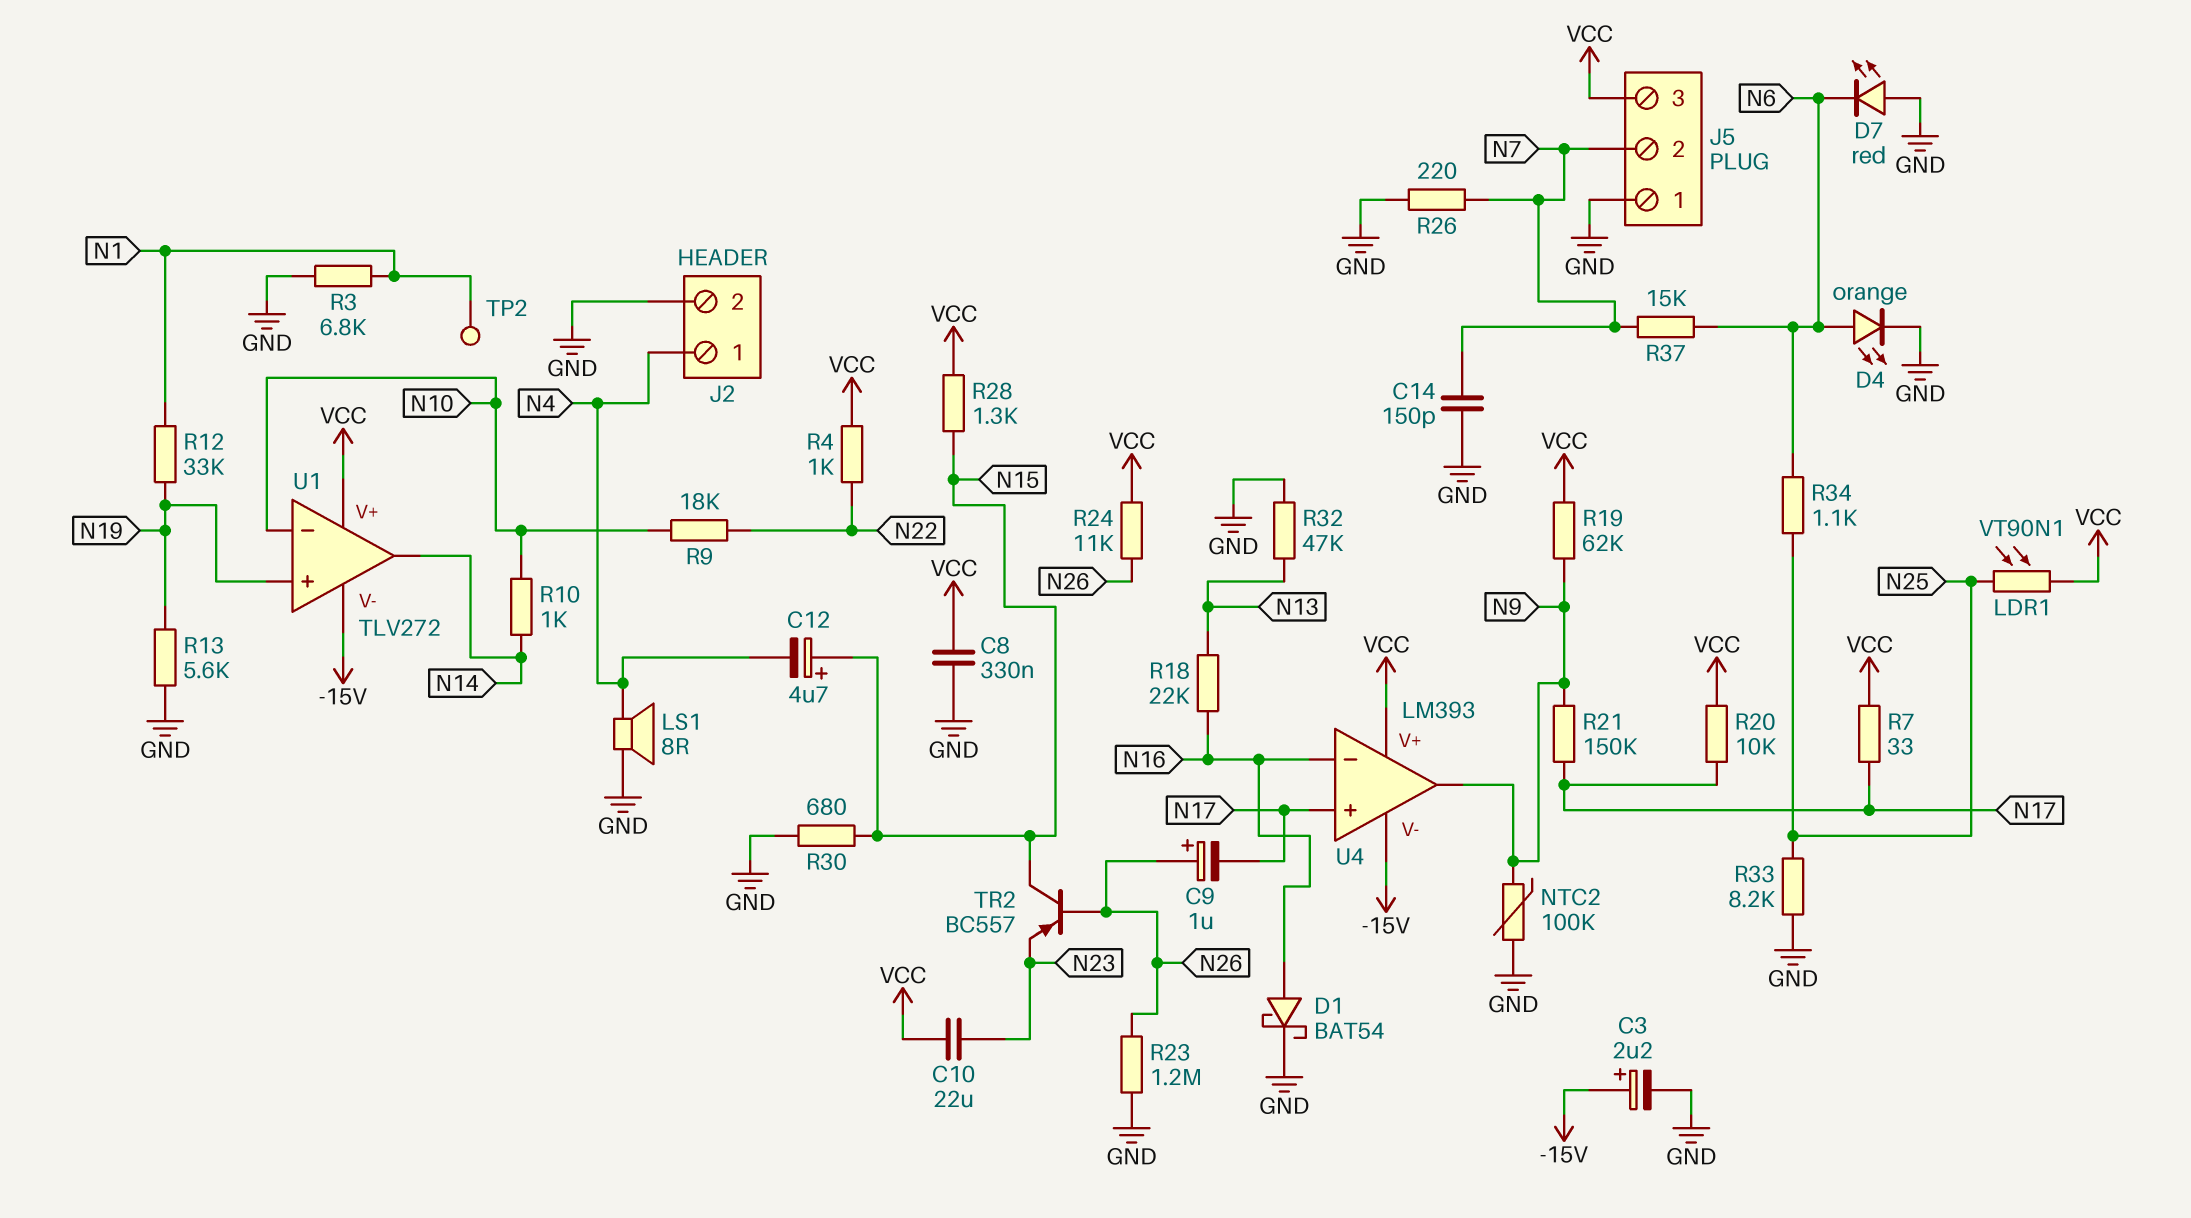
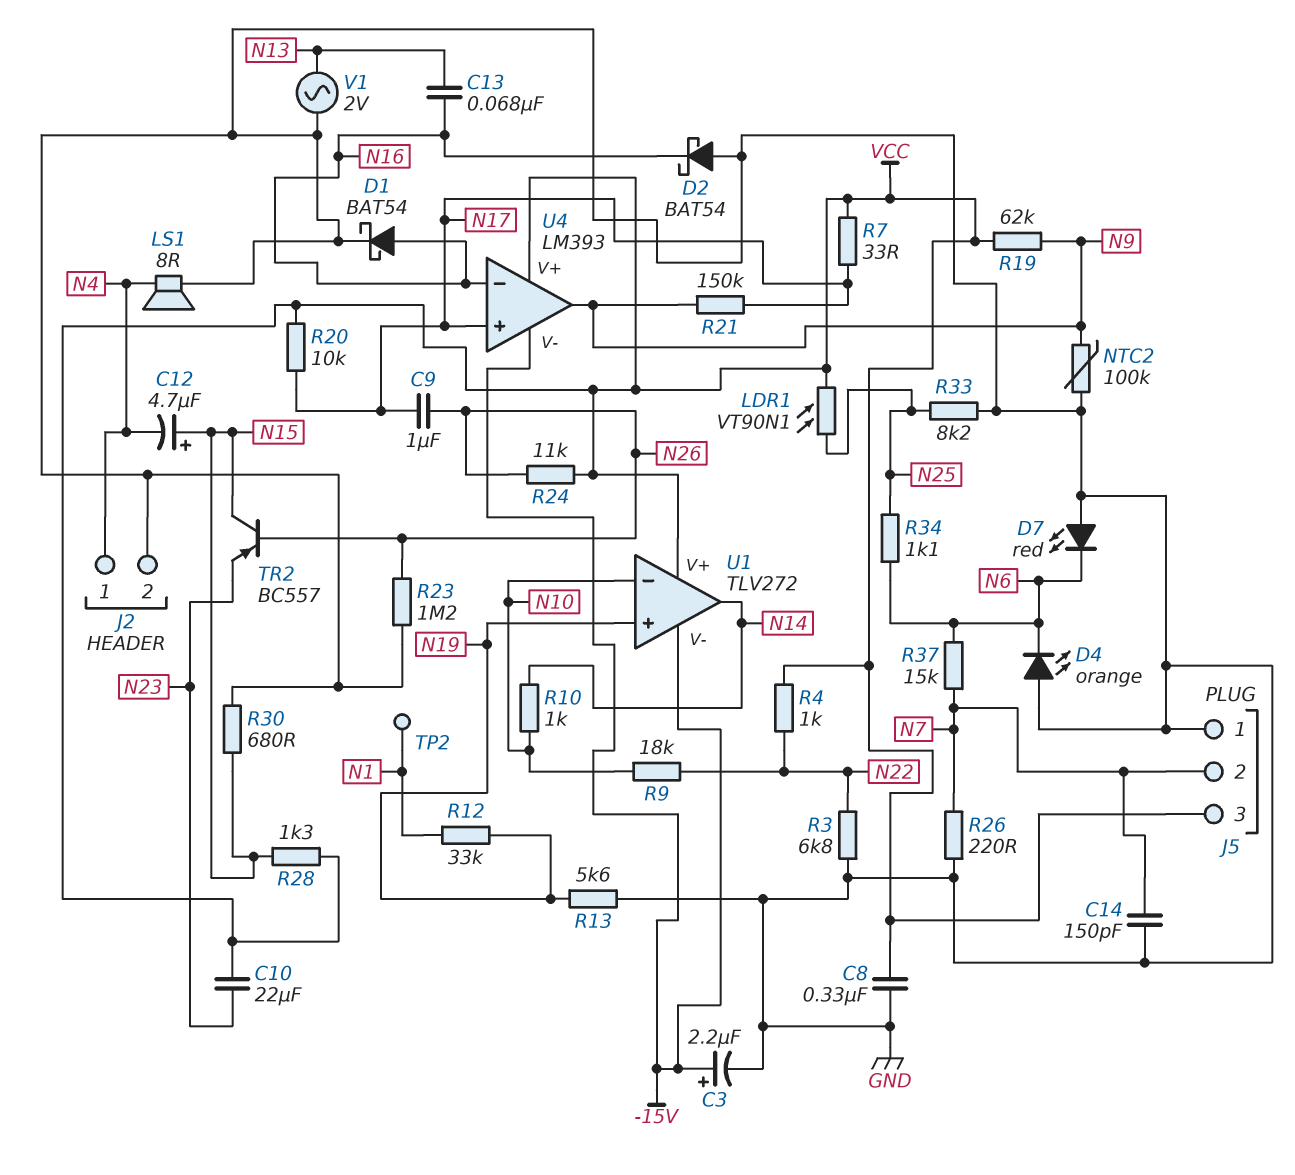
C9: 1uF (plus N26, minus N17) -> 1uF (N17, N26)
C13: none -> 68nF (N13, N16)
D2: none -> schottky BAT54 (A GND, K N16)
D4: LED orange (A N6, K GND) -> LED orange (A GND, K N6)
R3: 6.8k (GND, N1) -> 6.8k (GND, N22)
R18: 22k (N13, N16) -> none
R32: 47k (GND, N13) -> none
V1: none -> AC 2V (GND, N13)

